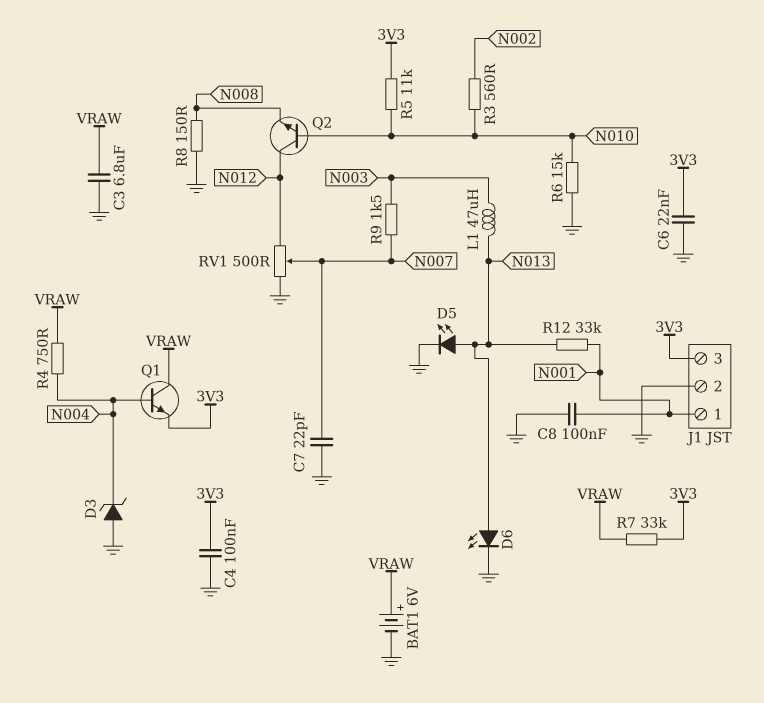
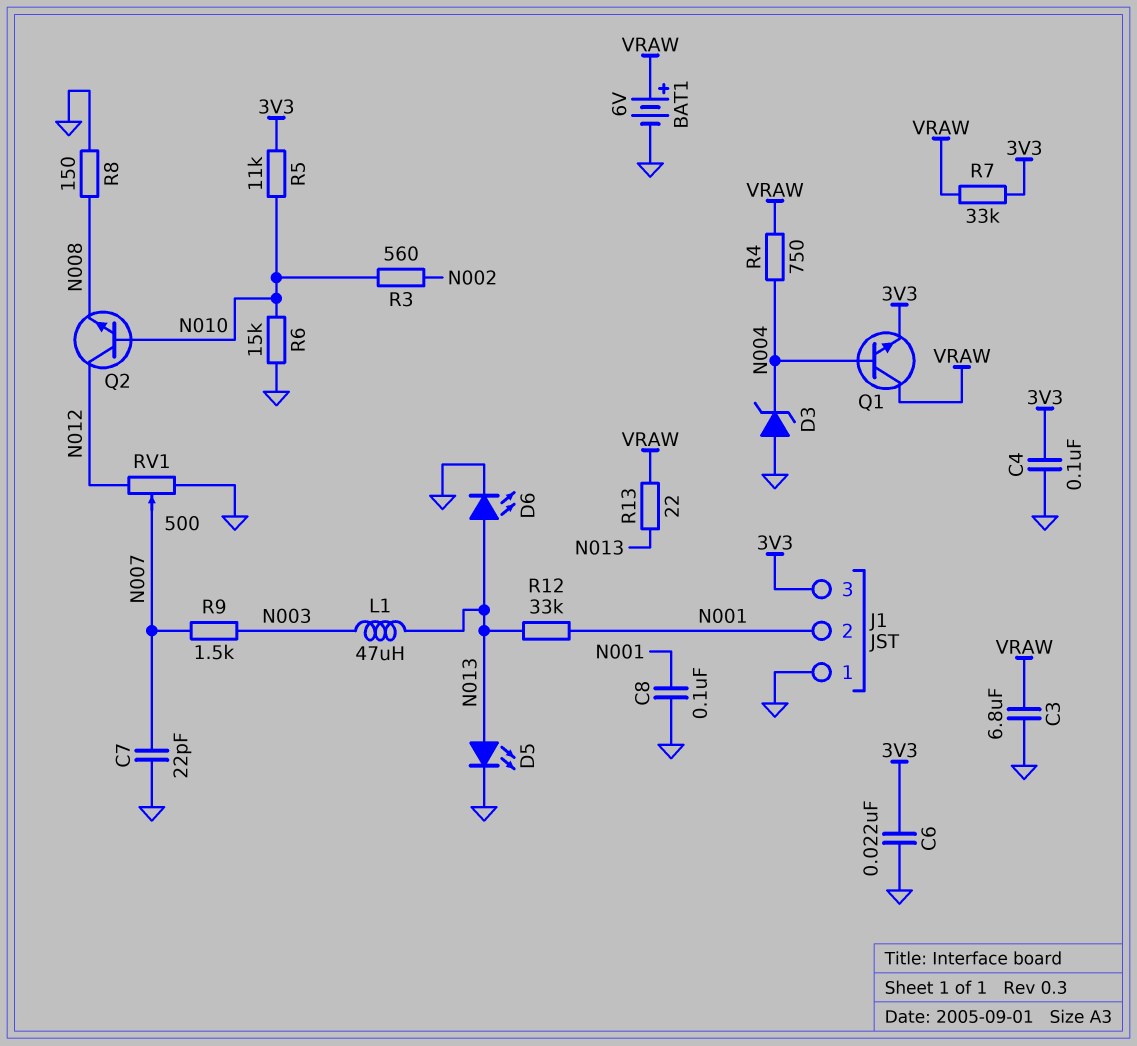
J1 pin 1: N001 -> GND
J1 pin 2: GND -> N001
R13: none -> 22 (N013, VRAW)

